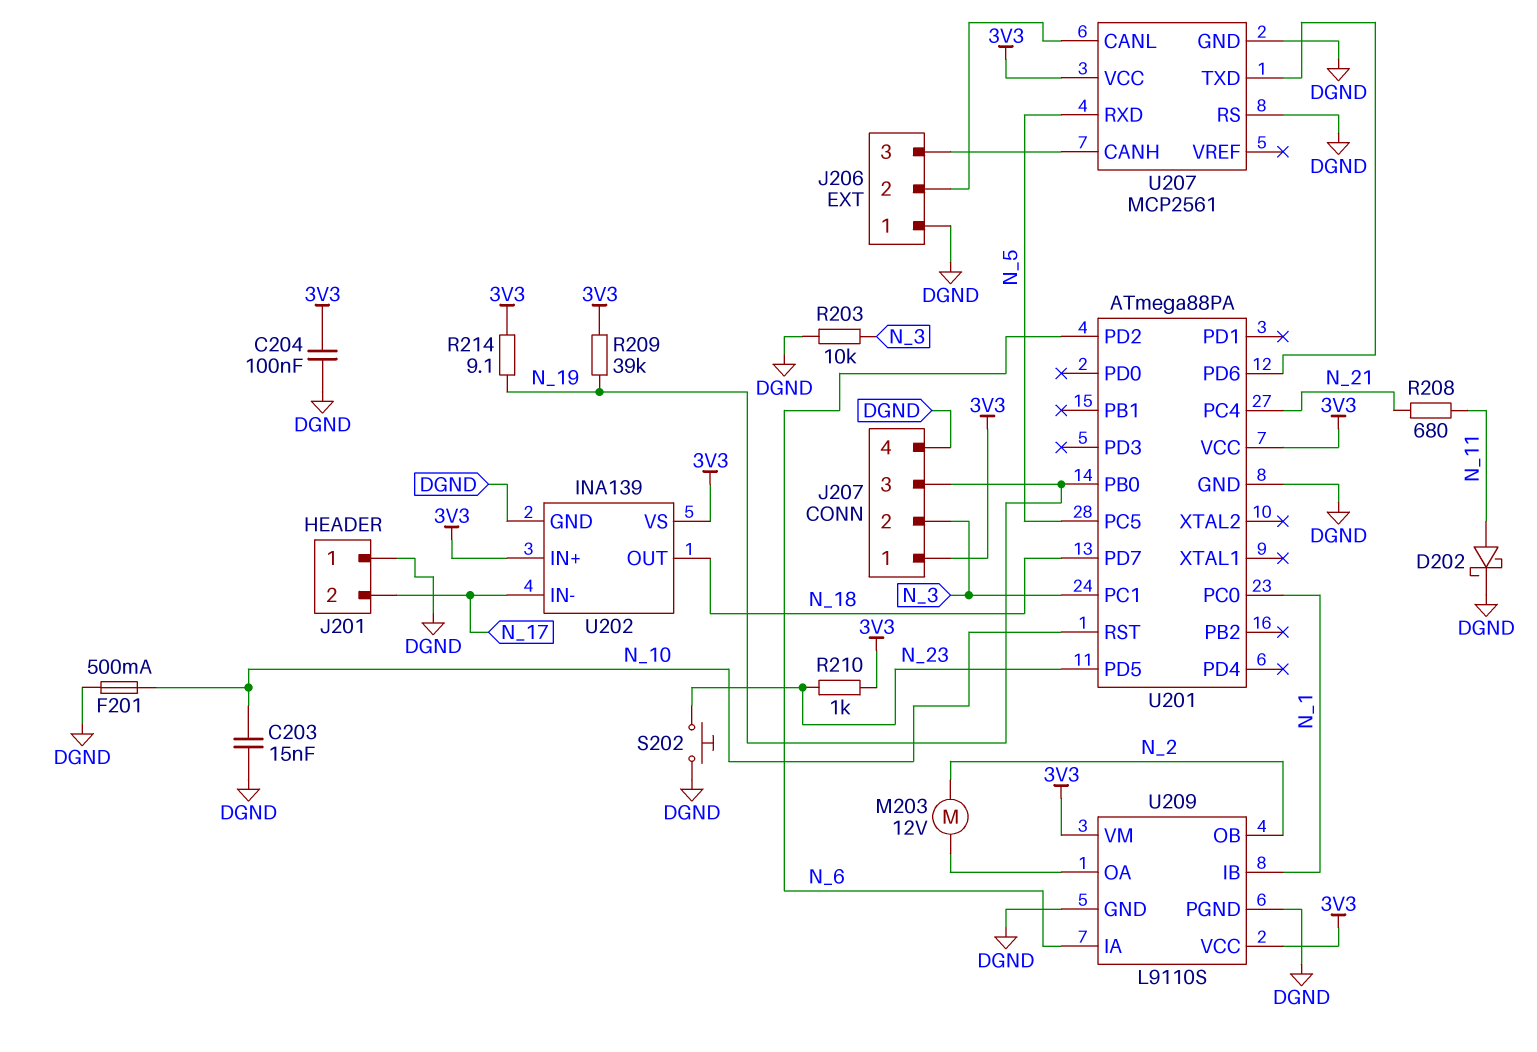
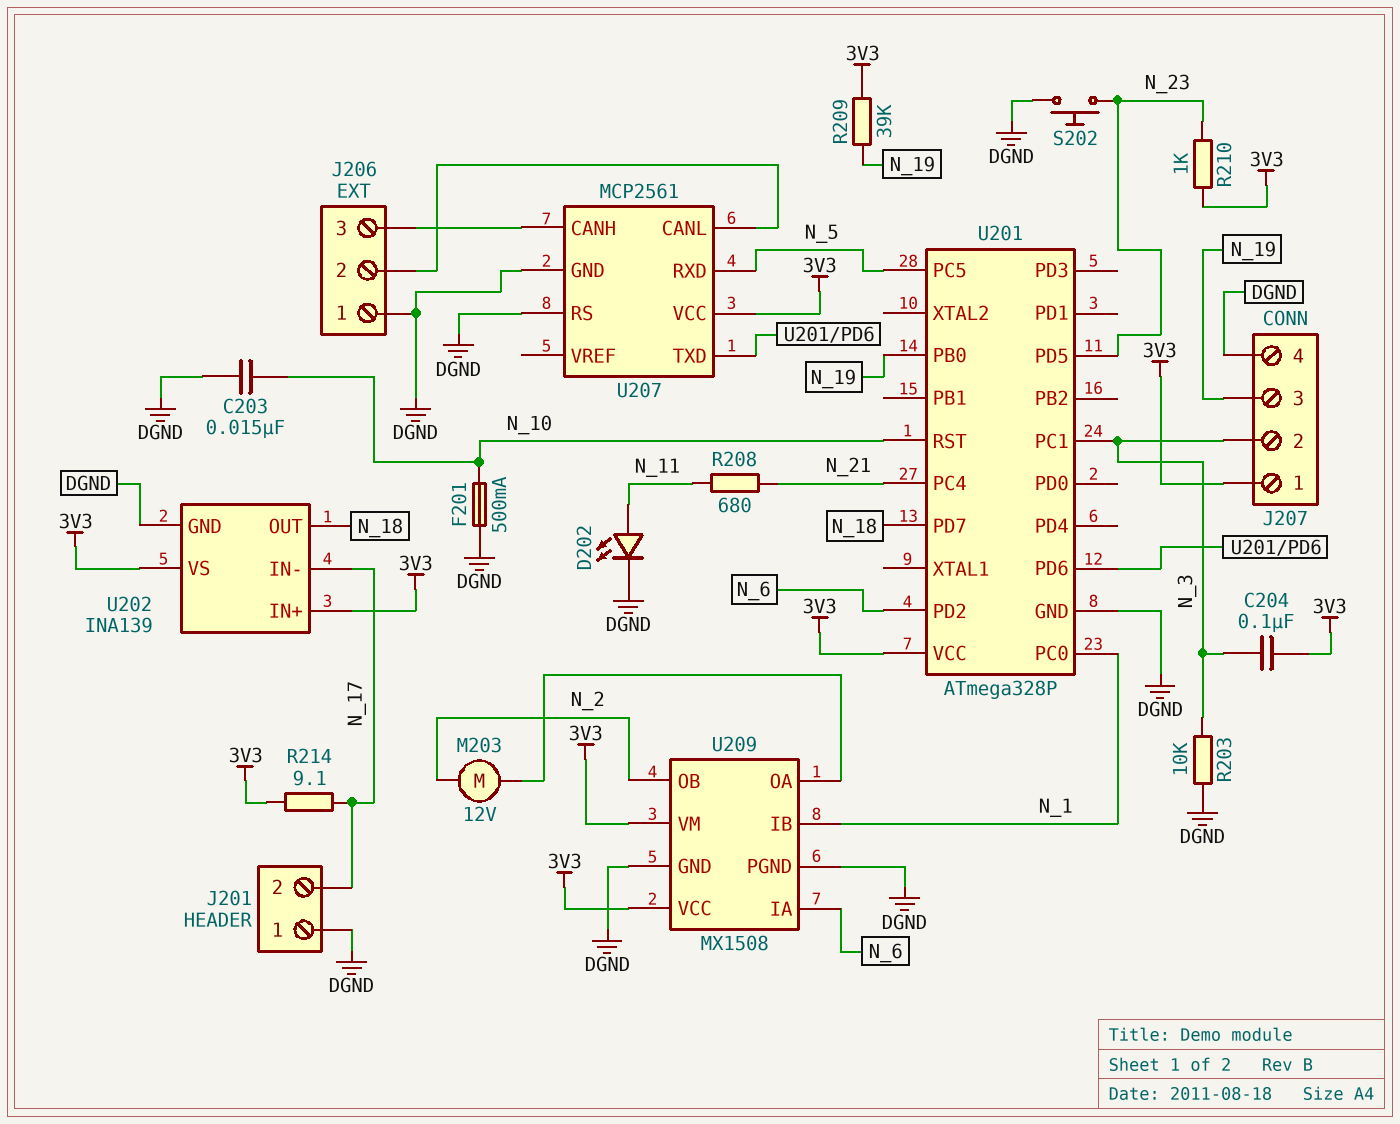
C204: 100nF (3V3, DGND) -> 100nF (3V3, N_3)
D202: schottky (A N_11, K DGND) -> LED (A N_11, K DGND)
R214: 9.1 (3V3, N_19) -> 9.1 (3V3, N_17)
U201: ATmega88PA -> ATmega328P
U209: L9110S -> MX1508

